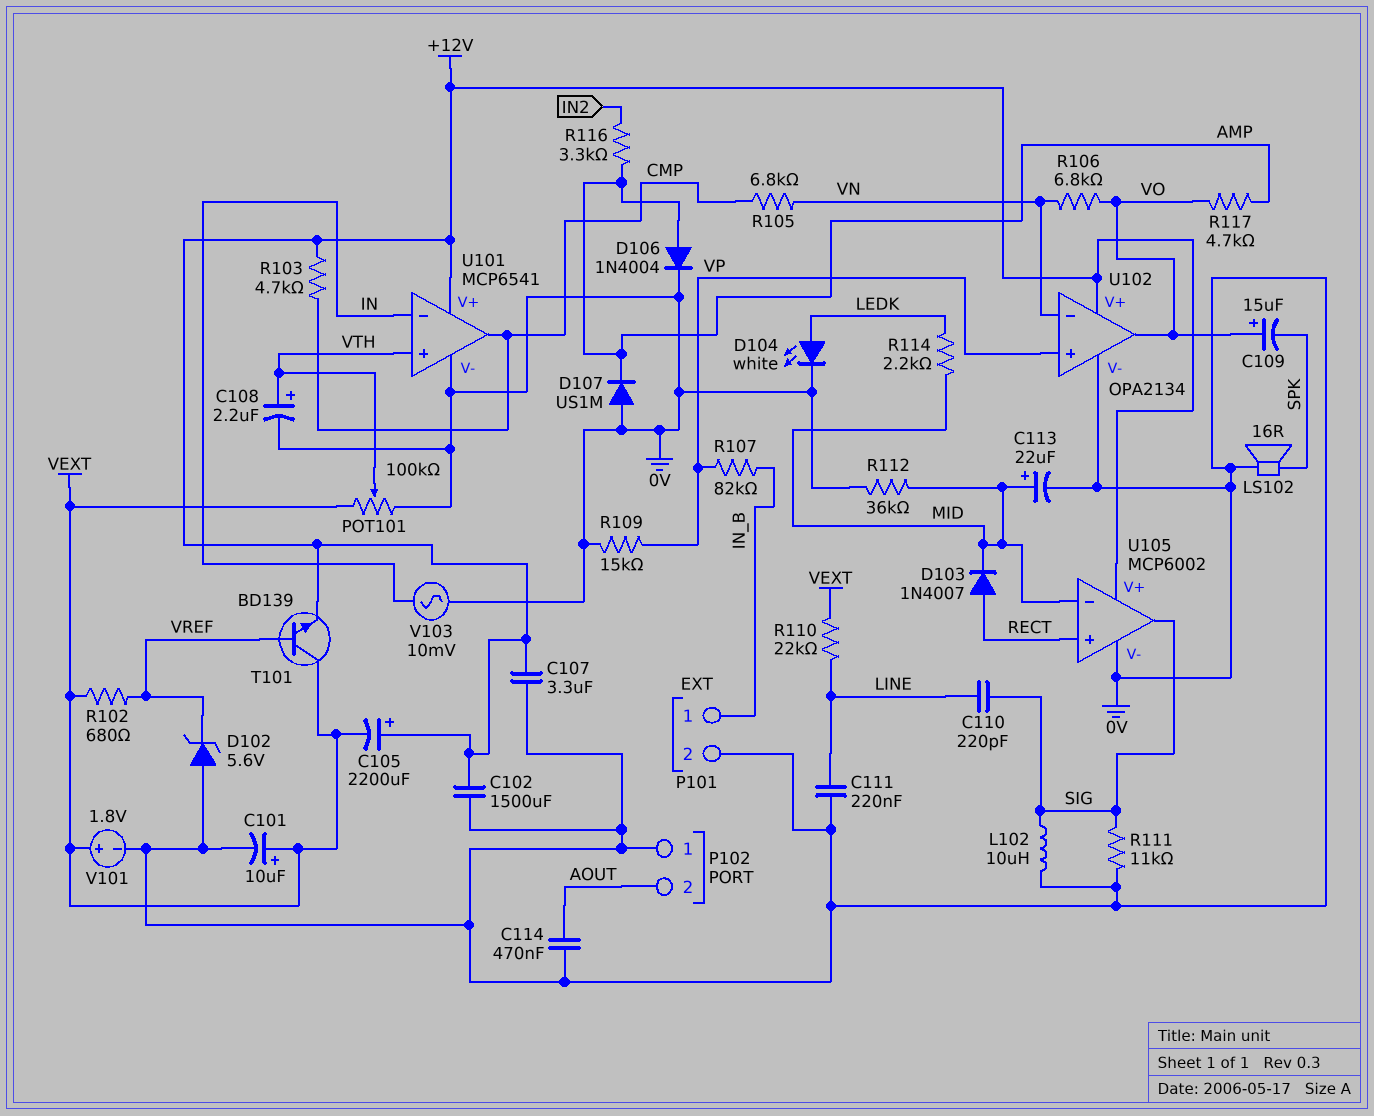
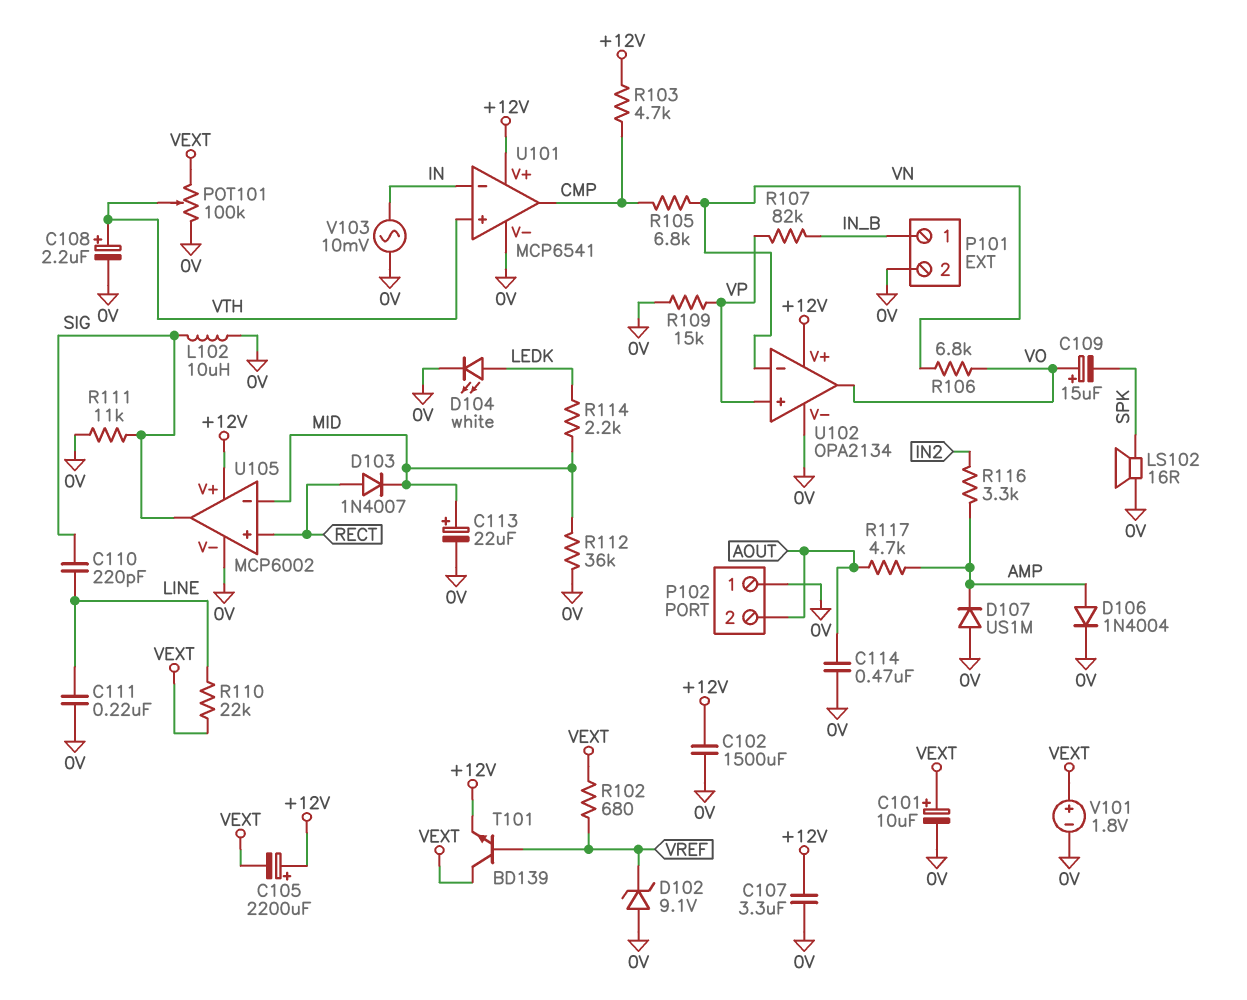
D102: zener 5.6V (A 0V, K VREF) -> zener 9.1V (A 0V, K VREF)
R117: 4.7k (AMP, VO) -> 4.7k (AMP, AOUT)

